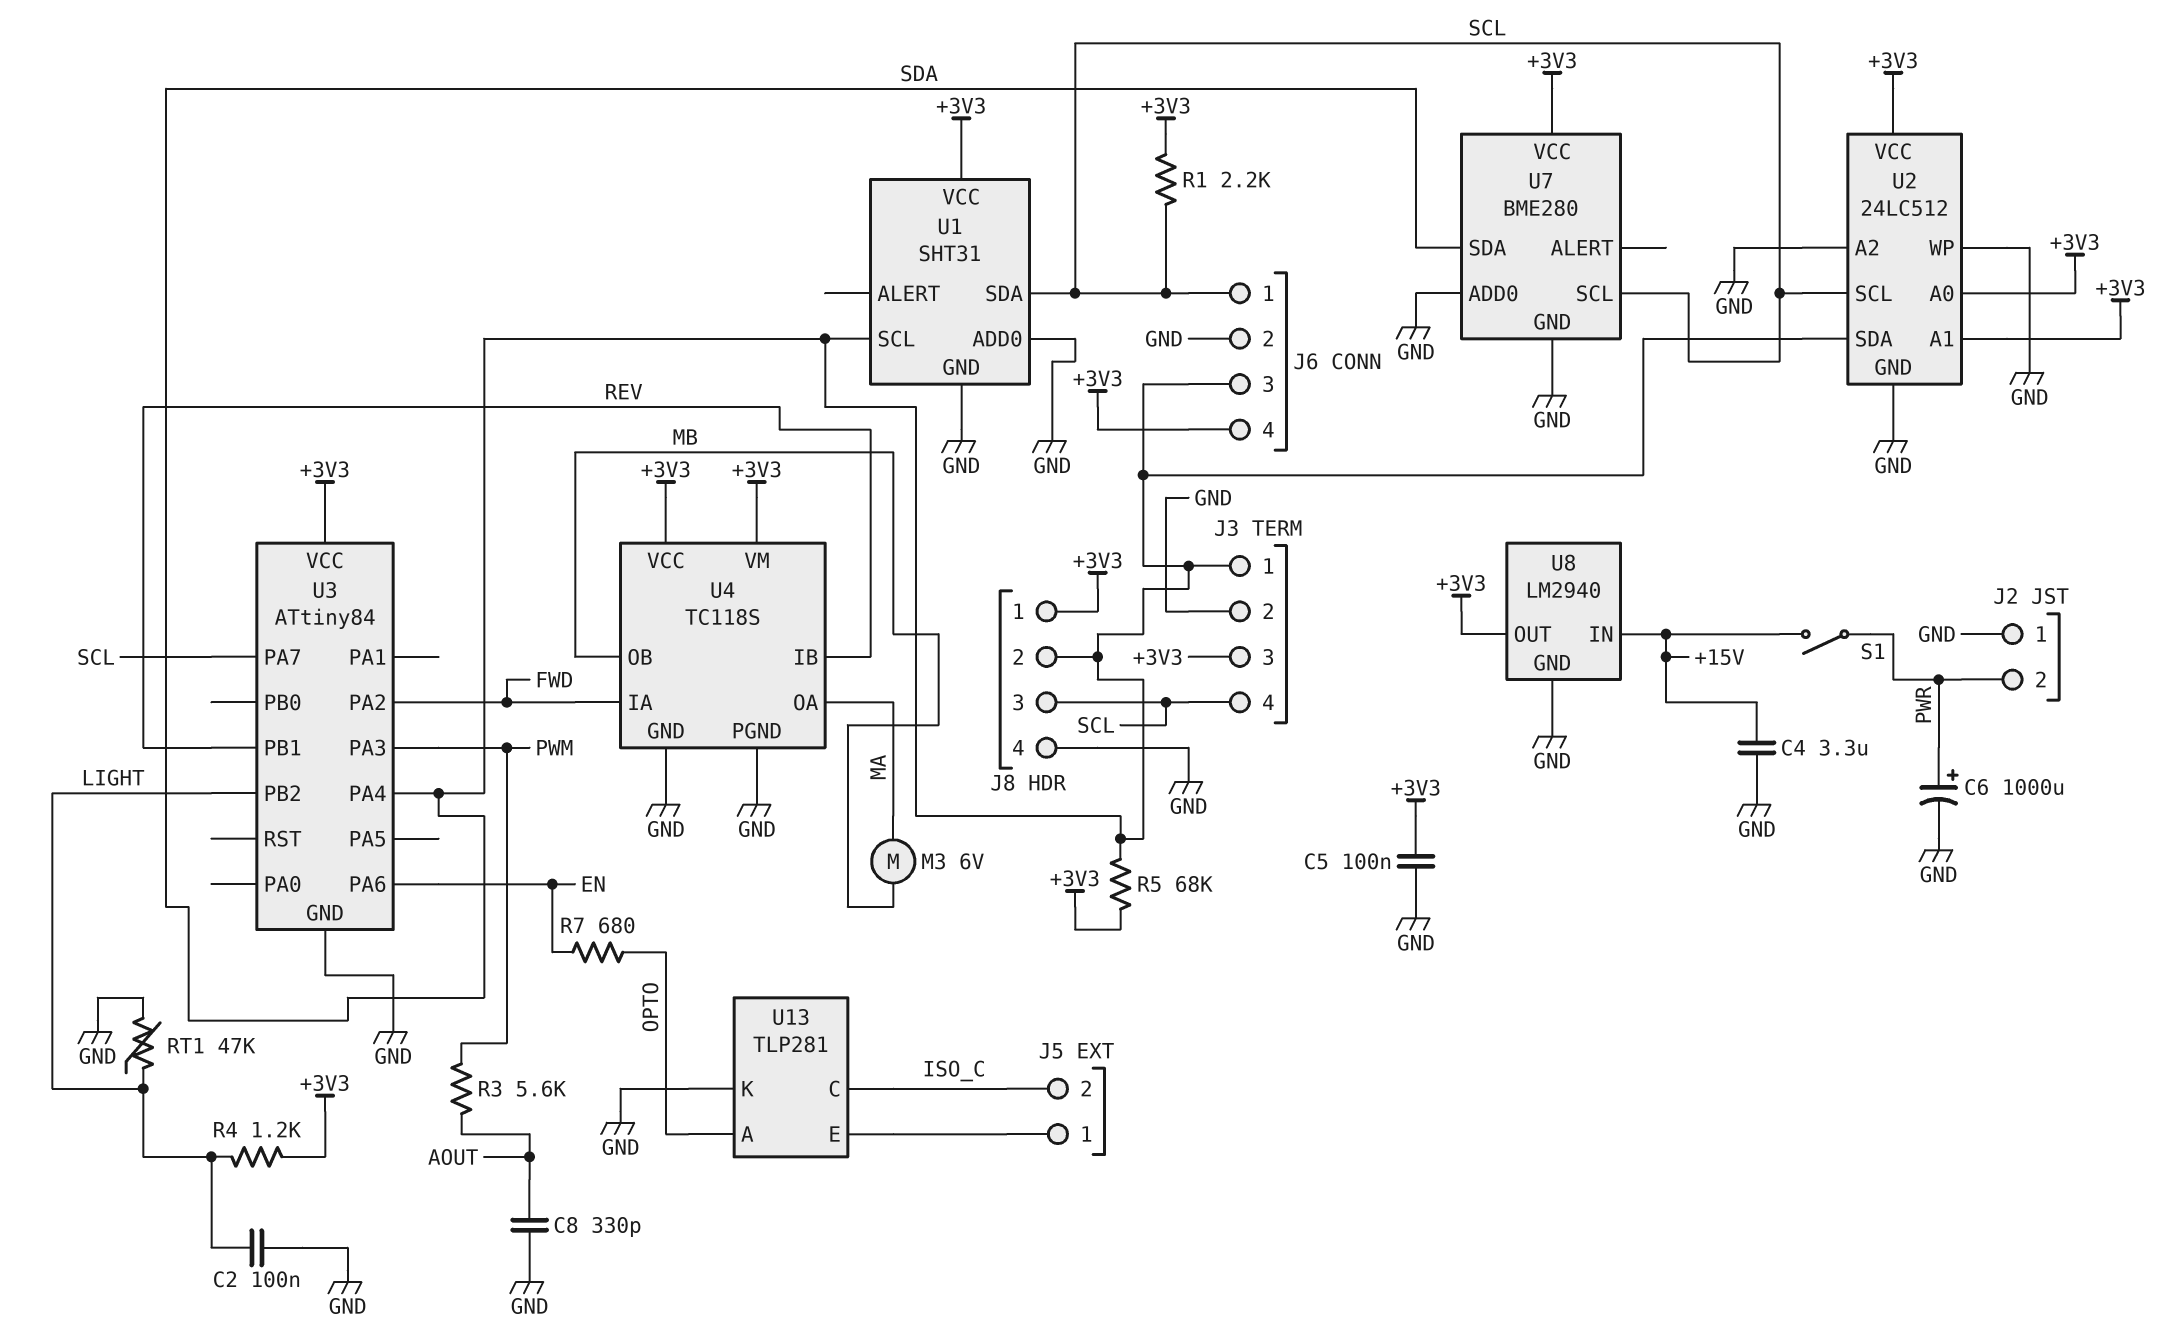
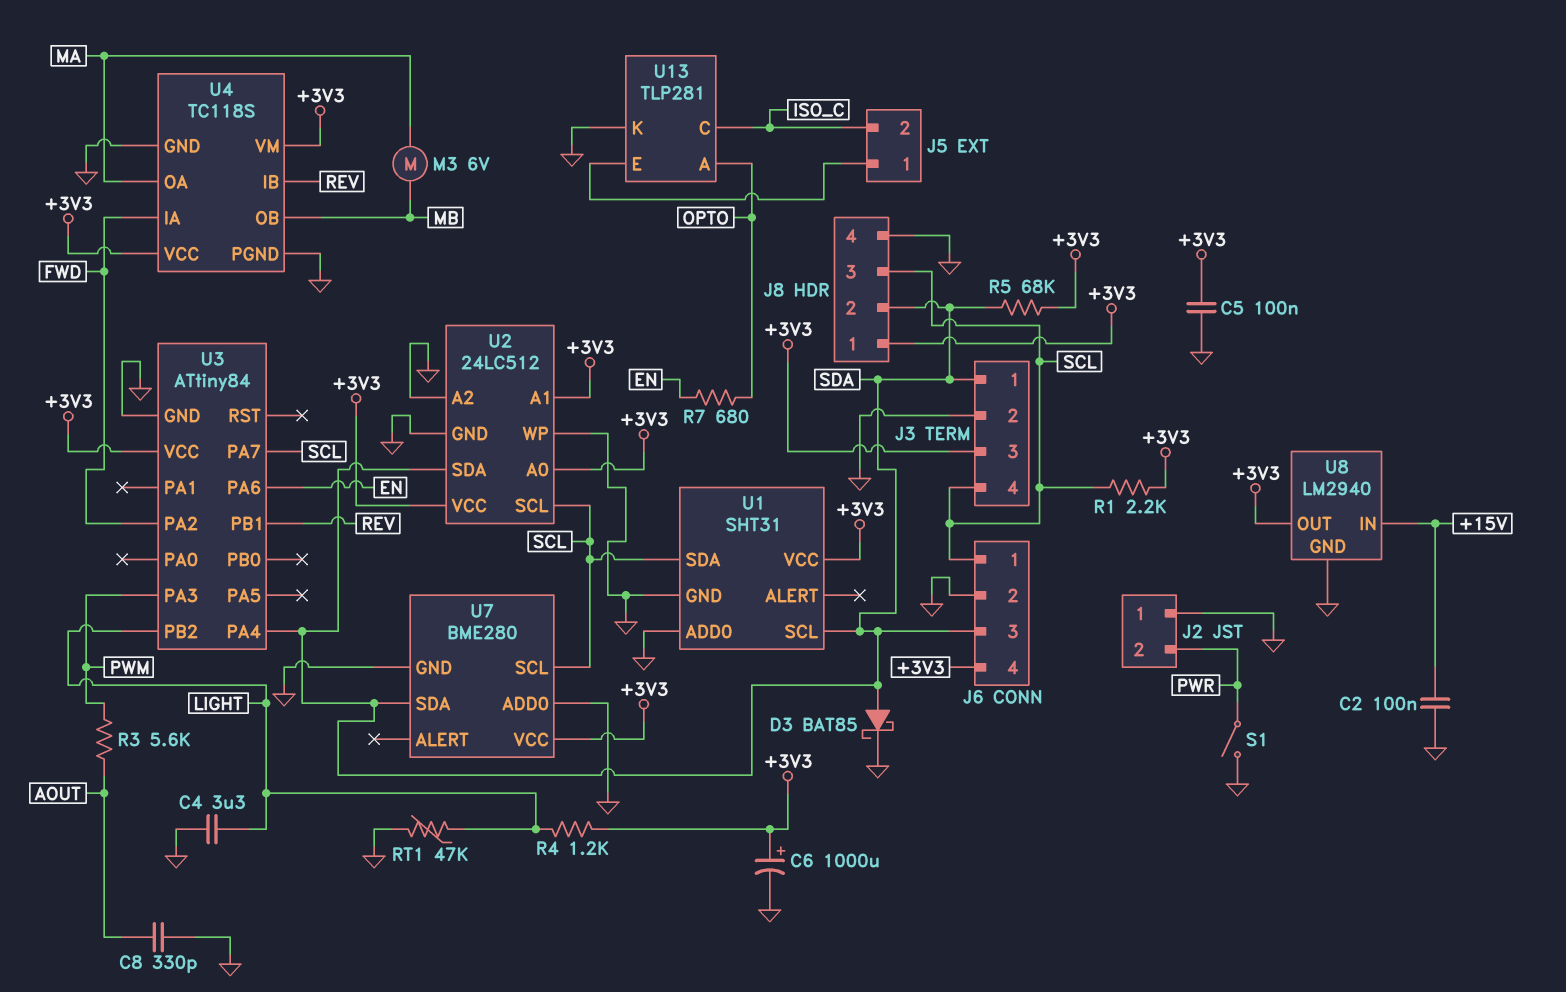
C2: 100nF (GND, LIGHT) -> 100nF (+15V, GND)
C4: 3.3uF (+15V, GND) -> 3.3uF (GND, LIGHT)
C6: 1000uF (plus PWR, minus GND) -> 1000uF (plus +3V3, minus GND)
D3: none -> schottky BAT85 (A SDA, K GND)
S1: switch (+15V, PWR) -> switch (GND, PWR)

